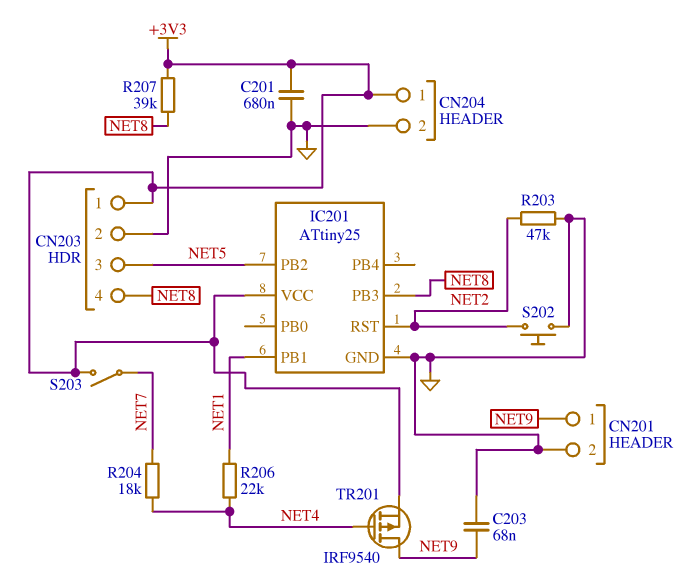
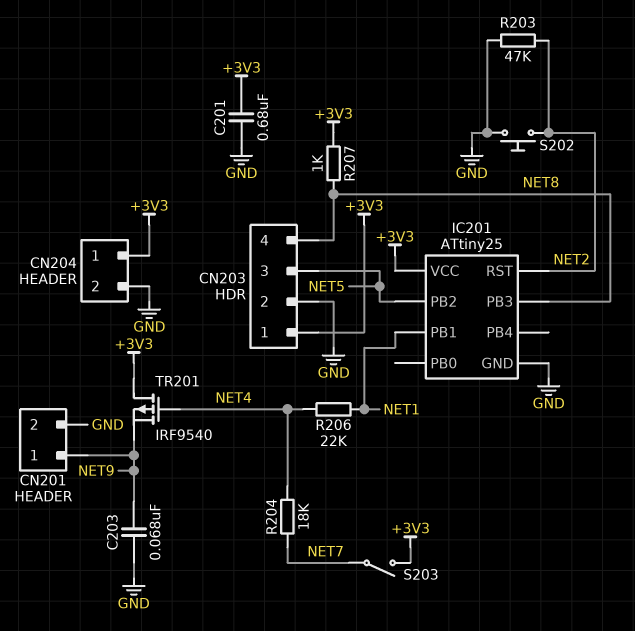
R207: 39k (+3V3, NET8) -> 1k (+3V3, NET8)
TR201: PMOS IRF9540 (G NET4, D NET9, S +3V3) -> PMOS IRF9540 (G NET4, D +3V3, S NET9)

